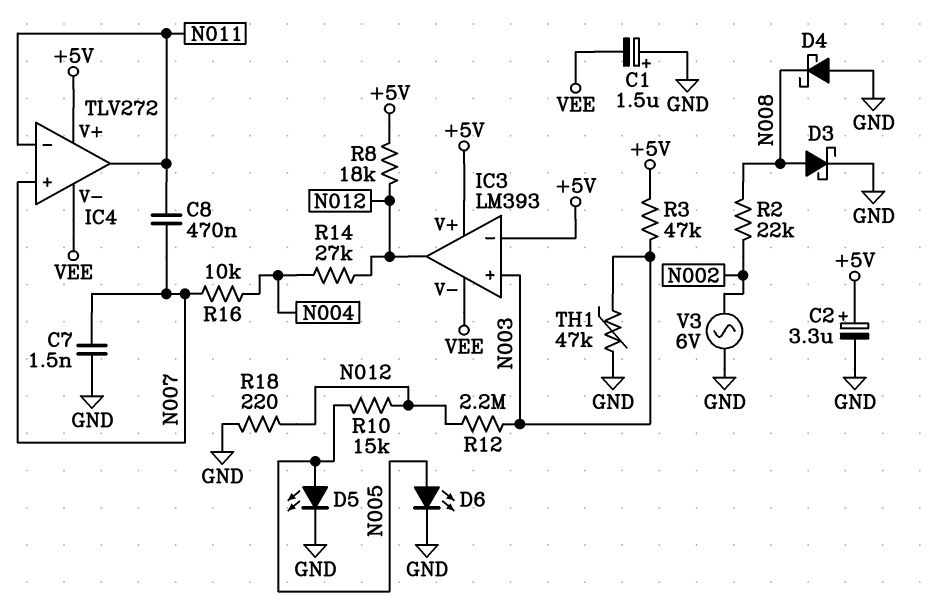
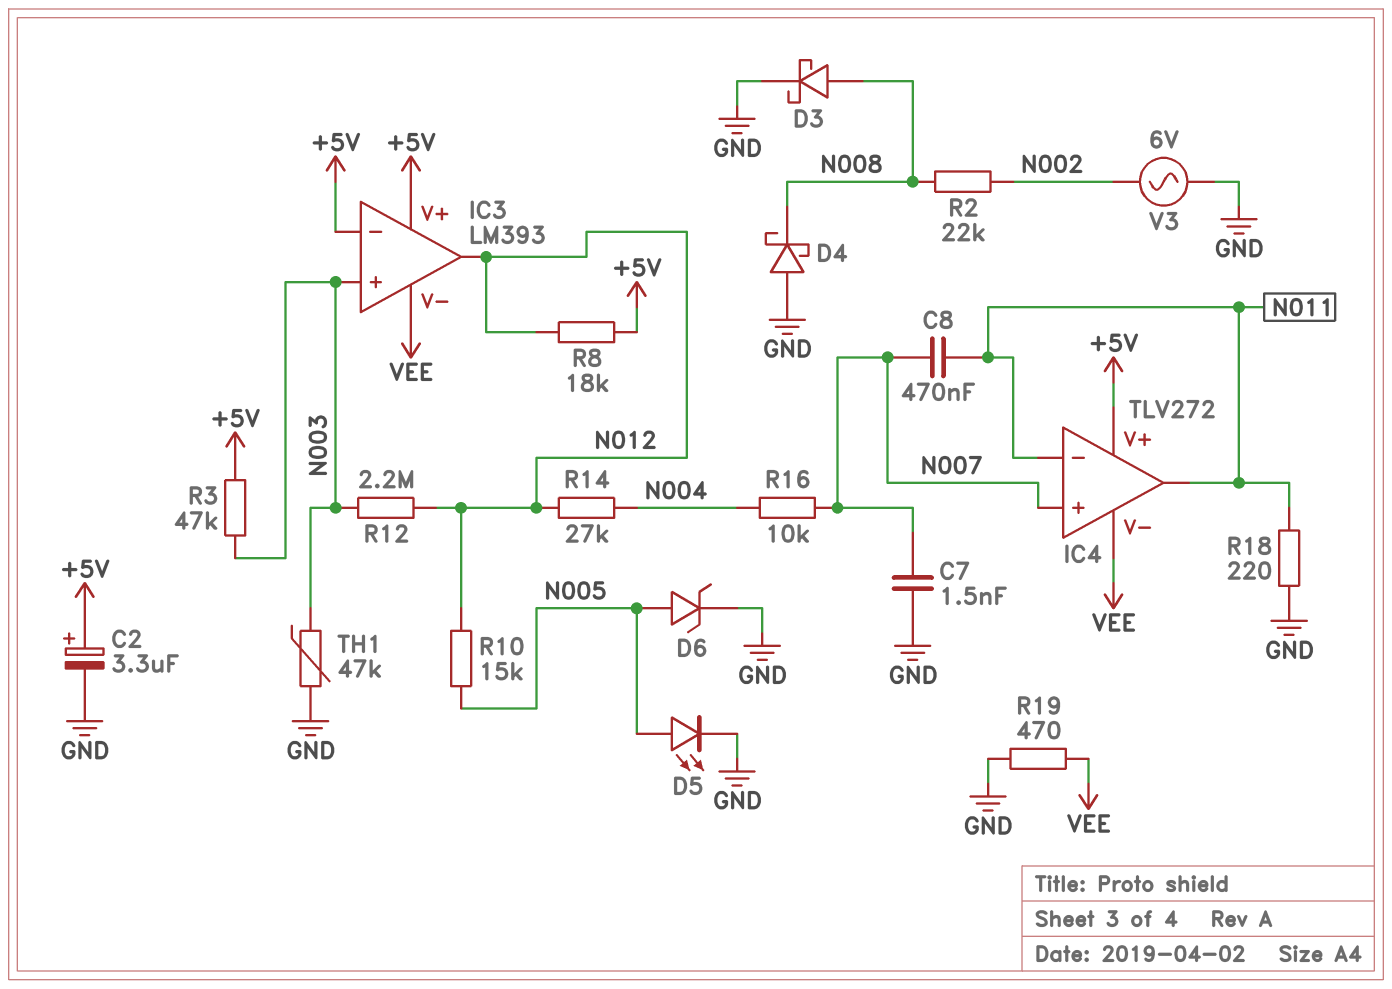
C1: 1.5uF (plus GND, minus VEE) -> none
D6: LED (A N005, K GND) -> zener (A N005, K GND)
R18: 220 (GND, N012) -> 220 (GND, N011)
R19: none -> 470 (GND, VEE)

